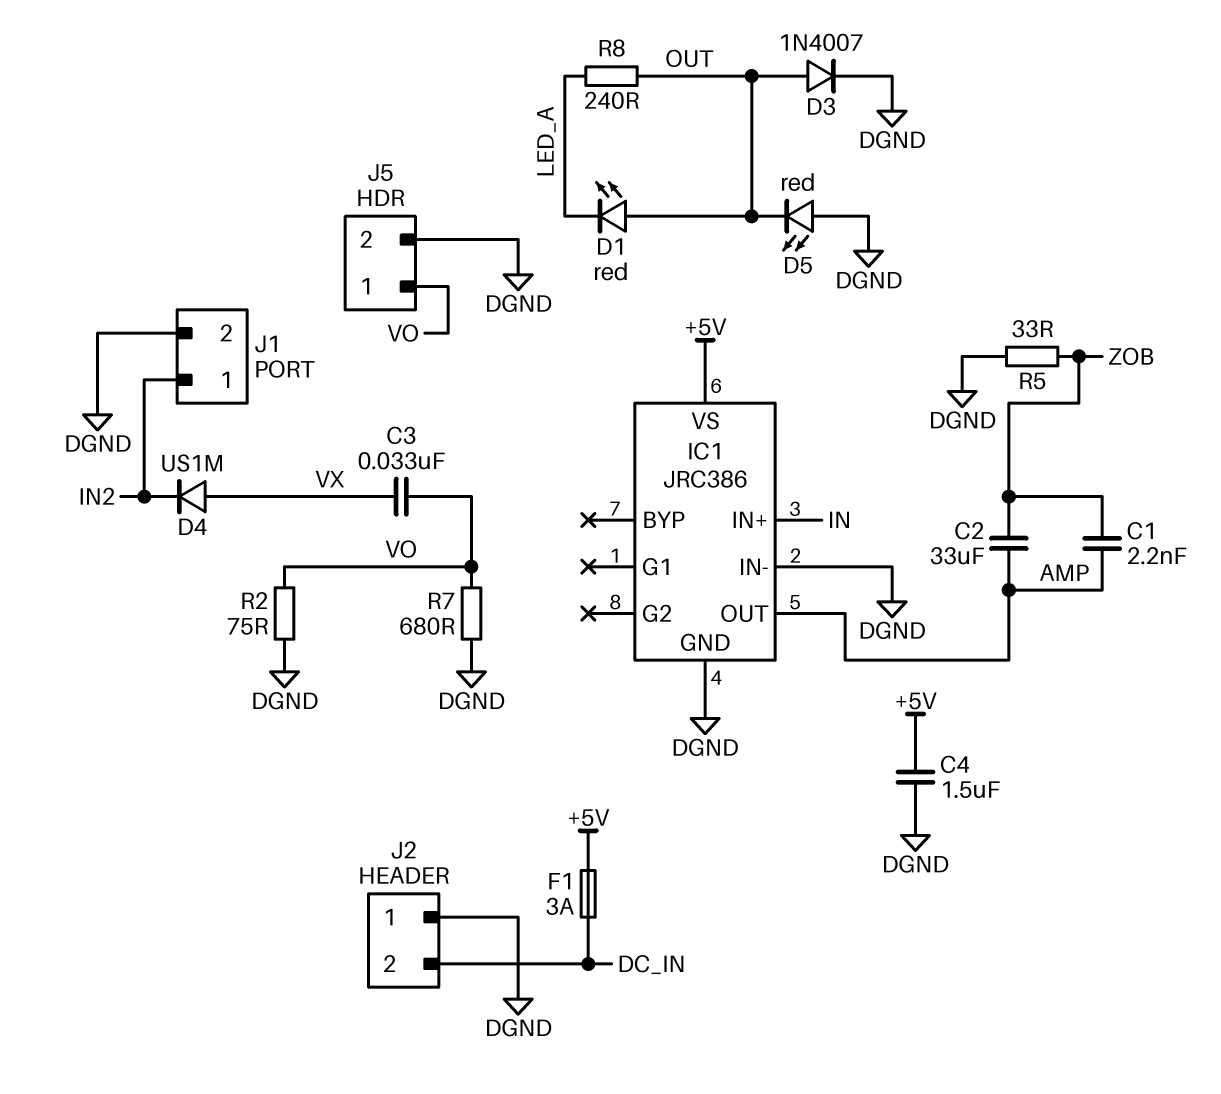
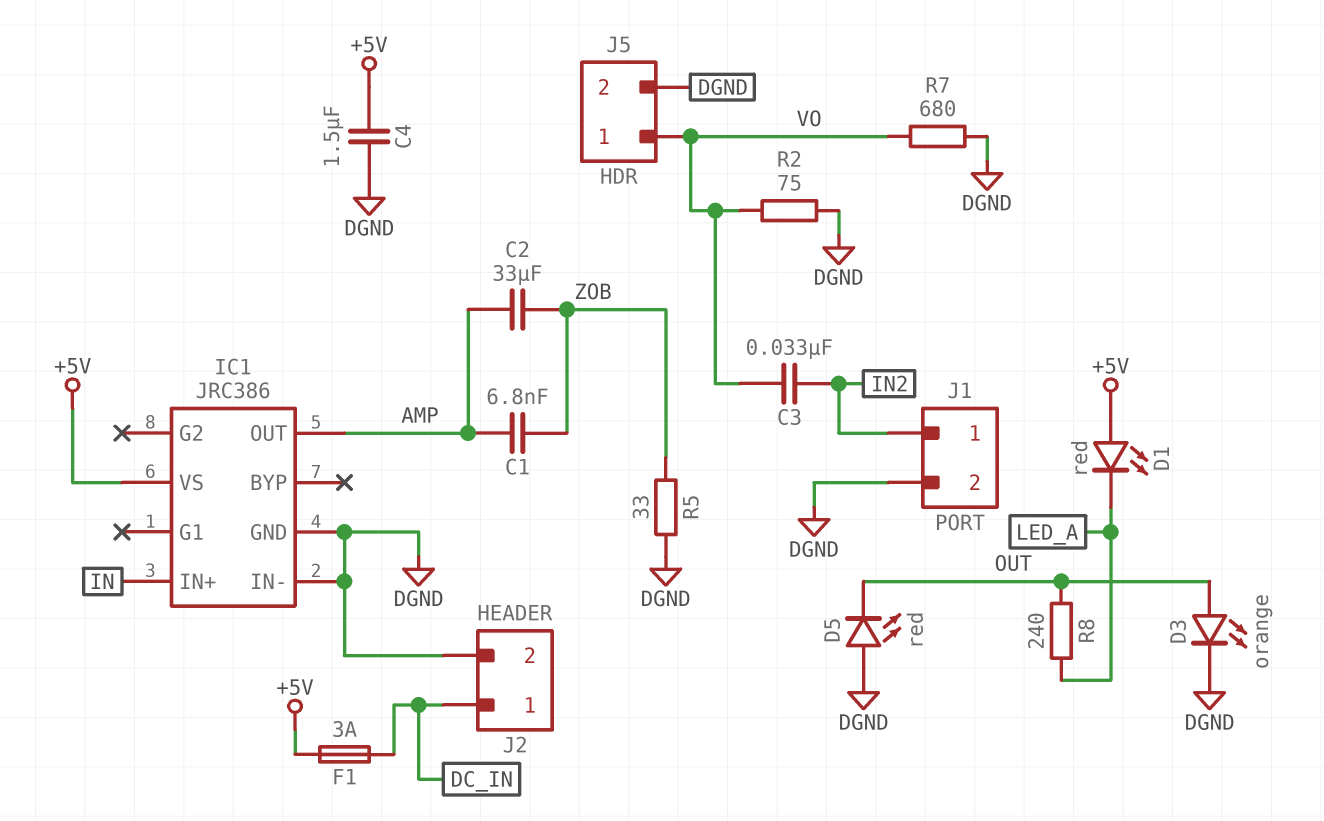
C1: 2.2nF (AMP, ZOB) -> 6.8nF (AMP, ZOB)
C3: 33nF (VO, VX) -> 33nF (IN2, VO)
D1: LED red (A OUT, K LED_A) -> LED red (A +5V, K LED_A)
D3: diode 1N4007 (A OUT, K DGND) -> LED orange (A OUT, K DGND)
D4: diode US1M (A VX, K IN2) -> none
J2 pin 1: DGND -> DC_IN
J2 pin 2: DC_IN -> DGND

